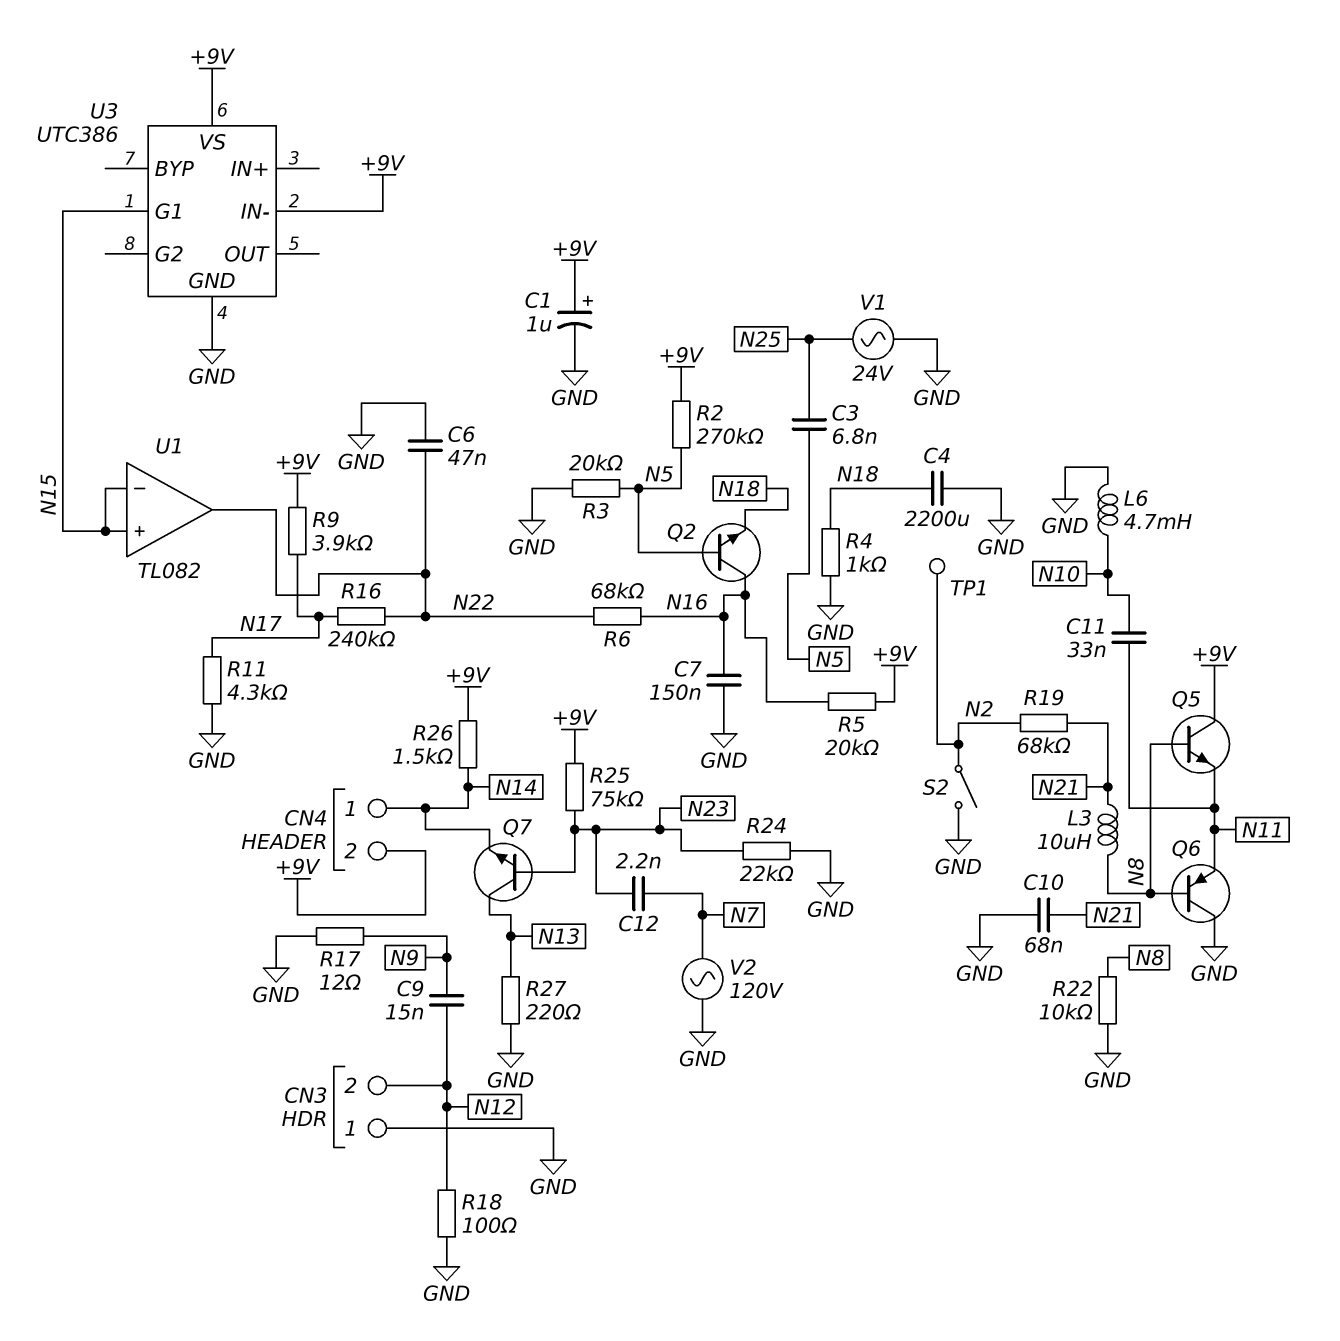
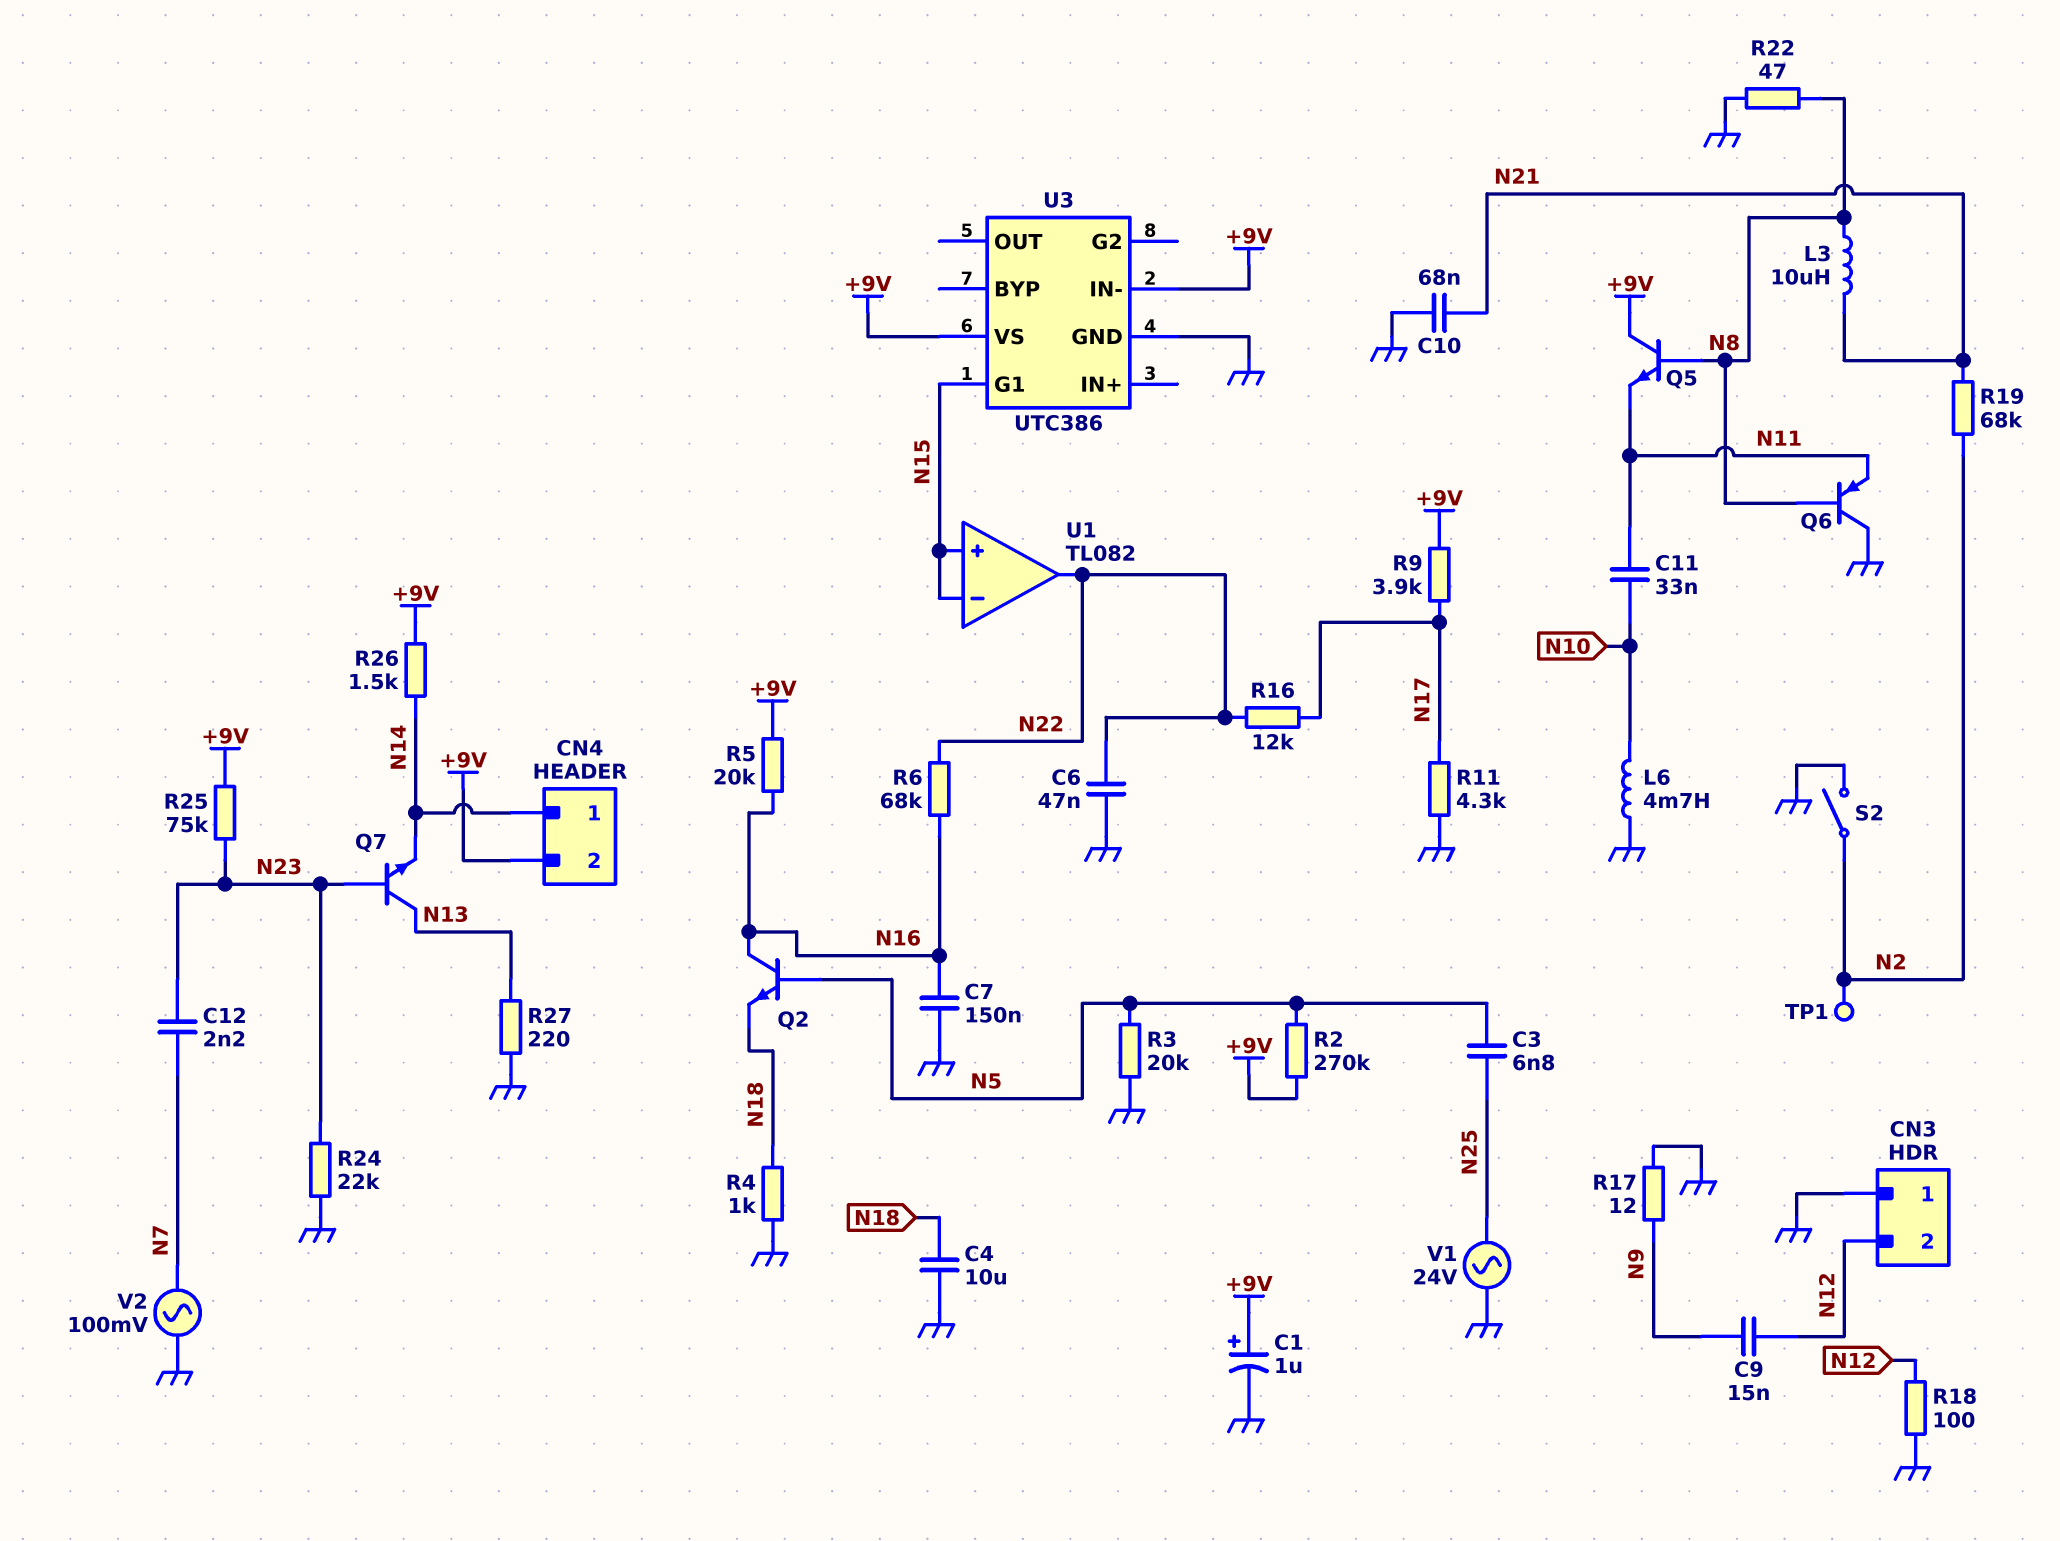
C4: 2200uF (GND, N18) -> 10uF (GND, N18)
R16: 240k (N17, N22) -> 12k (N17, N22)
R22: 10k (GND, N8) -> 47 (GND, N8)
V2: AC 120V (GND, N7) -> AC 100mV (GND, N7)

